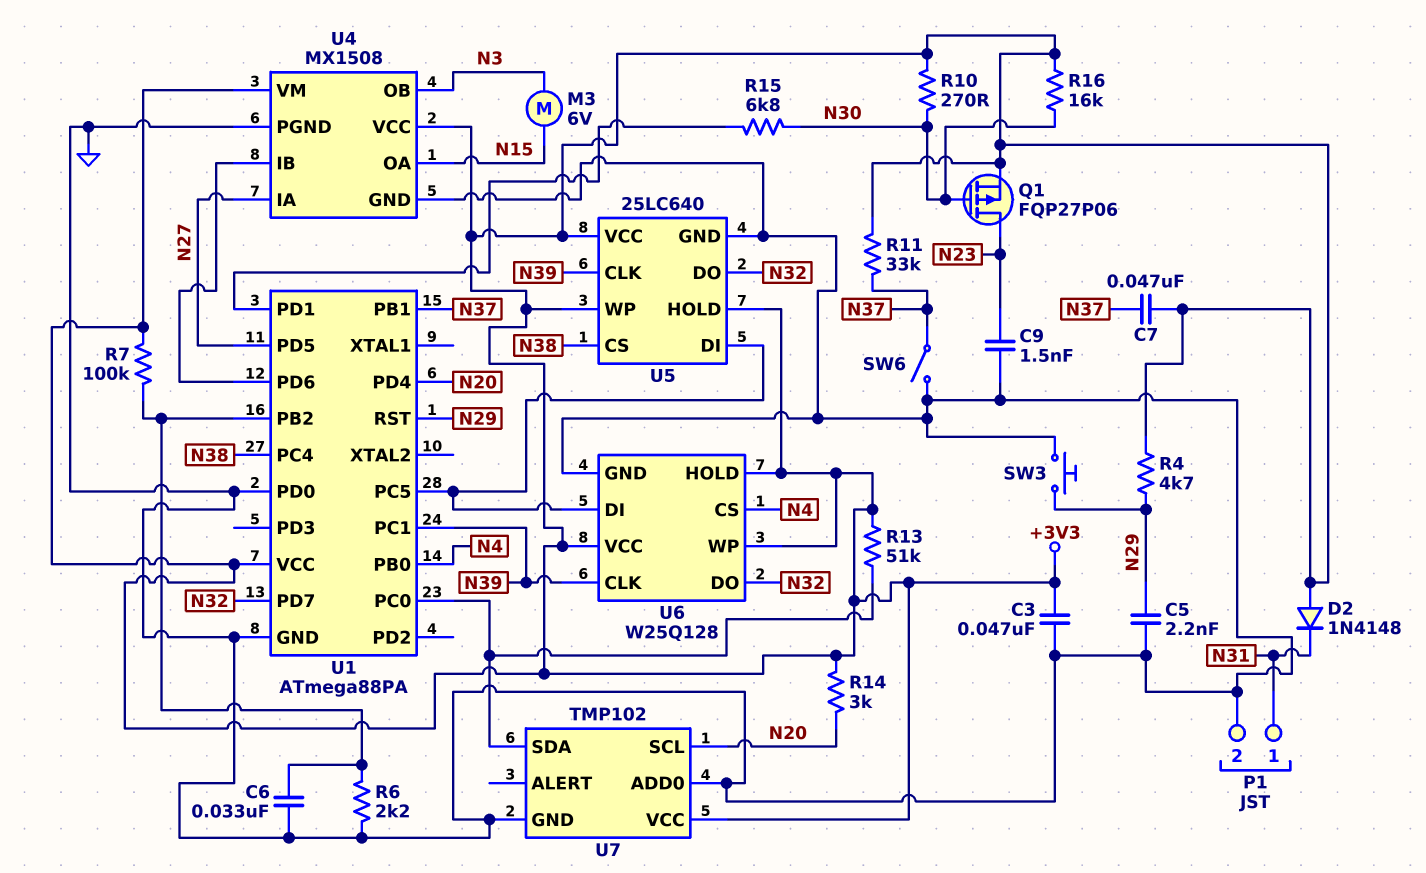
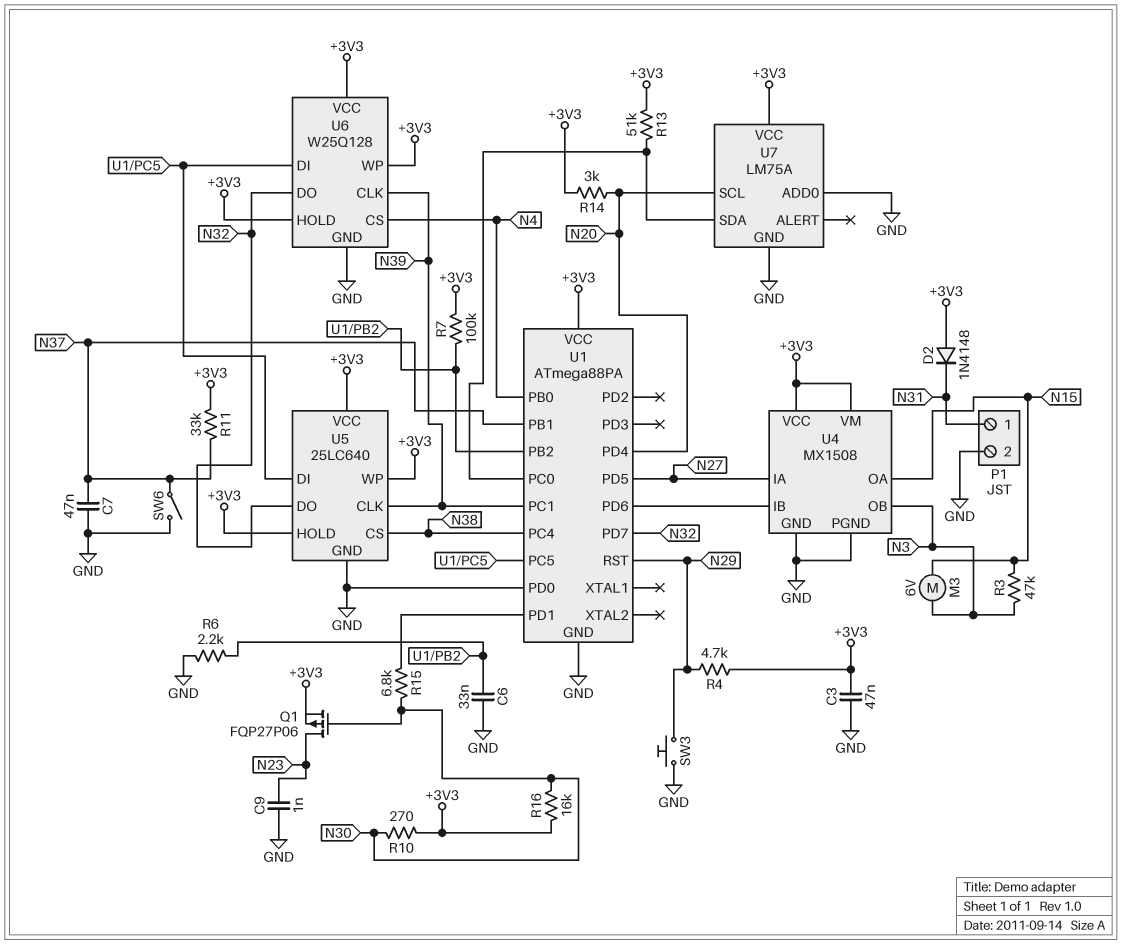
C5: 2.2nF (GND, N29) -> none
C7: 47nF (+3V3, N37) -> 47nF (GND, N37)
C9: 1.5nF (GND, N23) -> 1nF (GND, N23)
R3: none -> 47k (N3, N15)
U7: TMP102 -> LM75A

